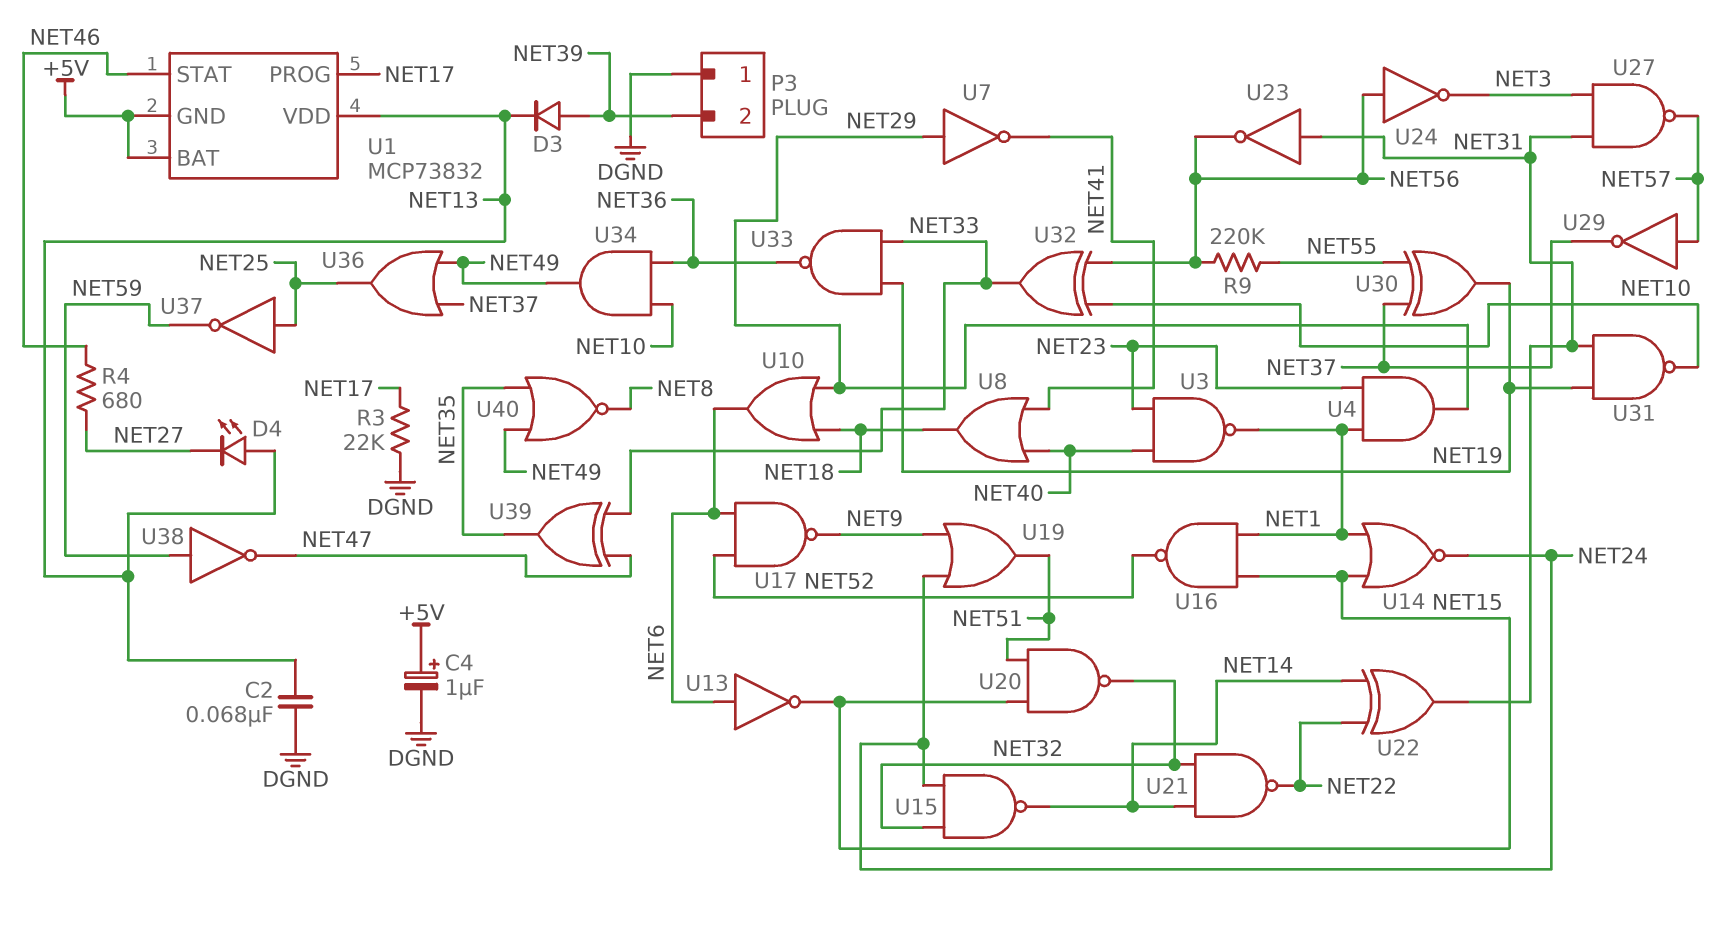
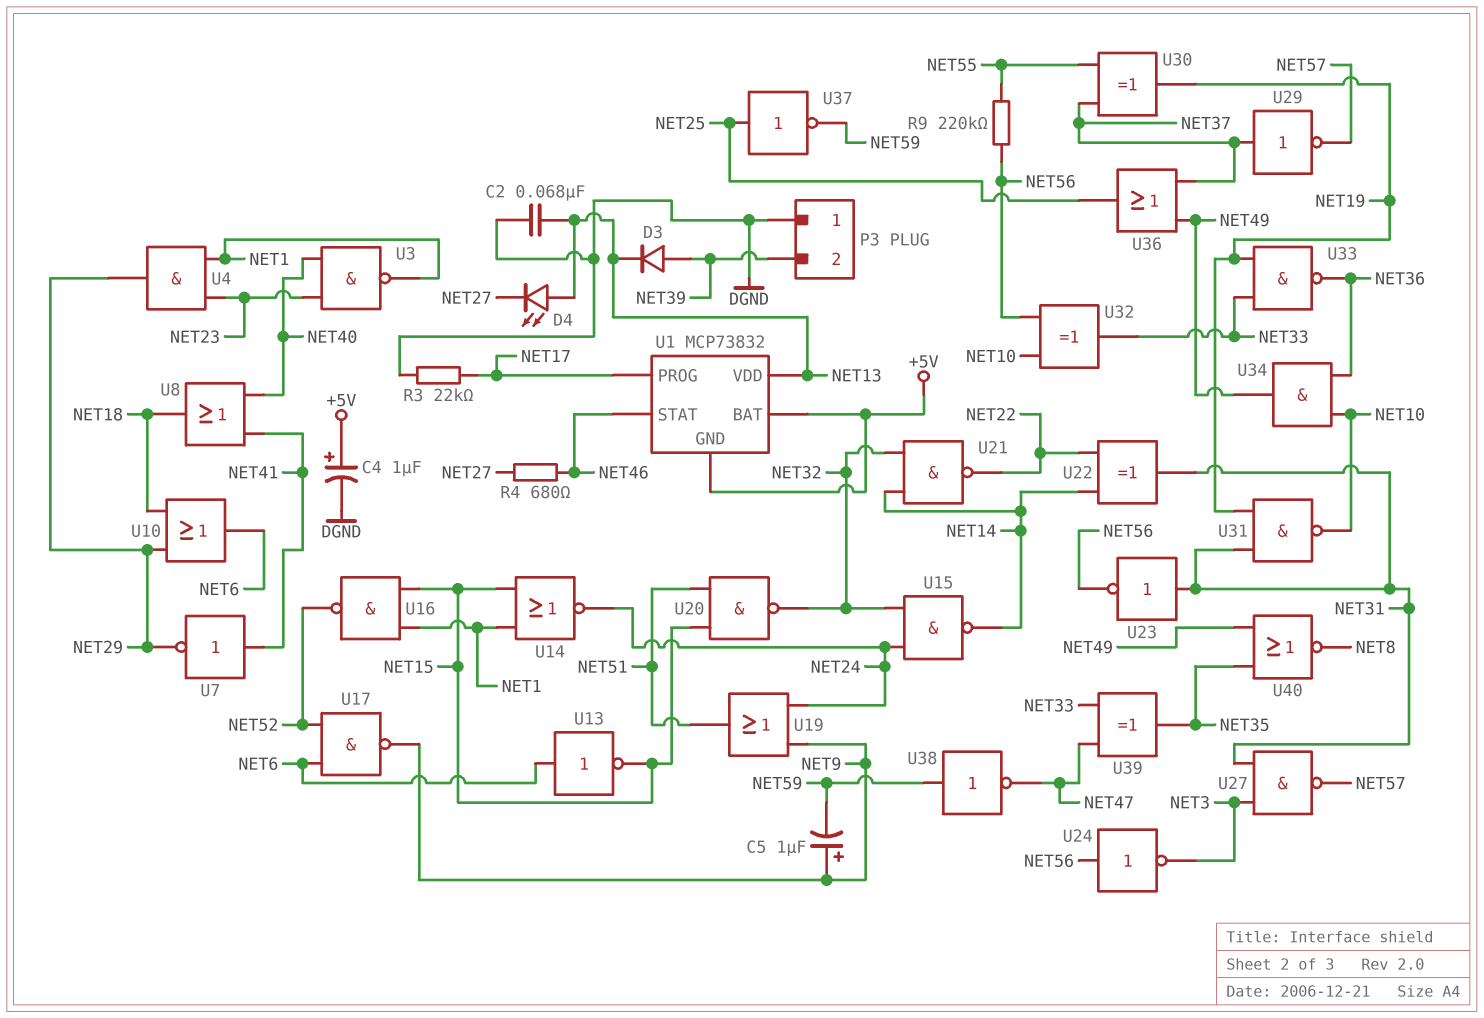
C5: none -> 1uF (plus NET9, minus NET59)
U7: NOT (in NET29, out NET41) -> NOT (in NET41, out NET29)
U29: NOT (in NET57, out NET37) -> NOT (in NET37, out NET57)

